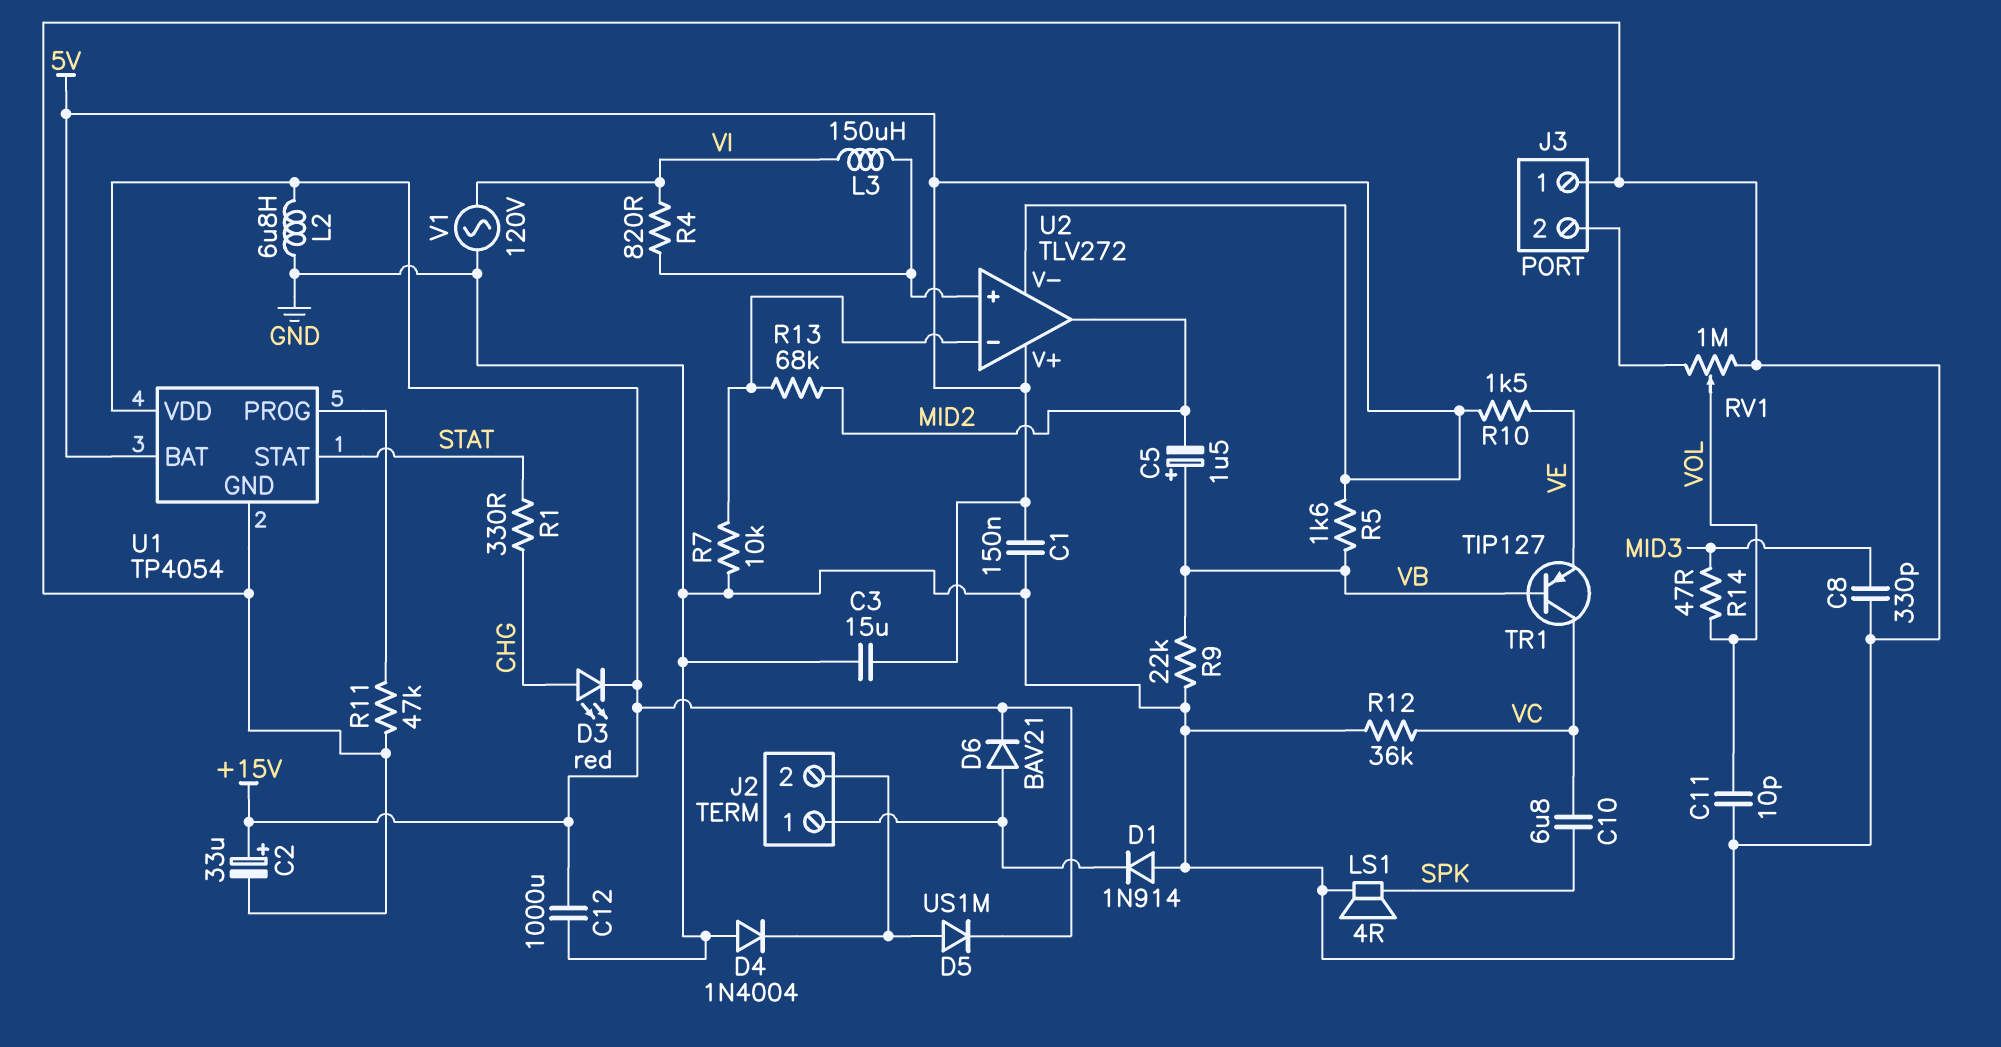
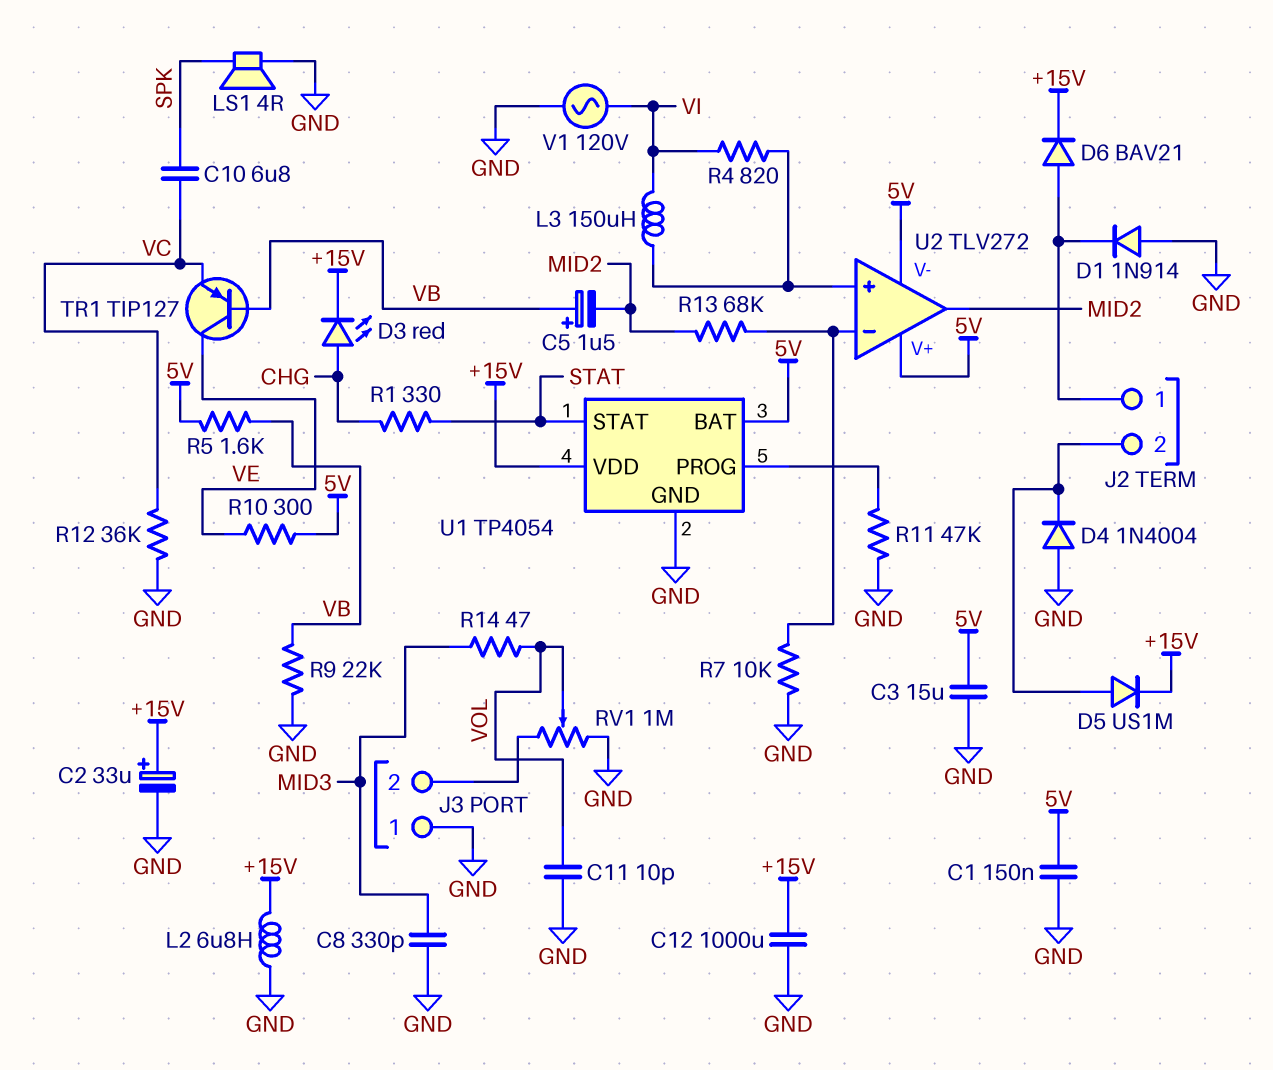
R10: 1.5k (5V, VE) -> 300 (5V, VE)
TR1: PNP TIP127 (B VB, C VC, E VE) -> PNP TIP127 (B VB, C VE, E VC)

